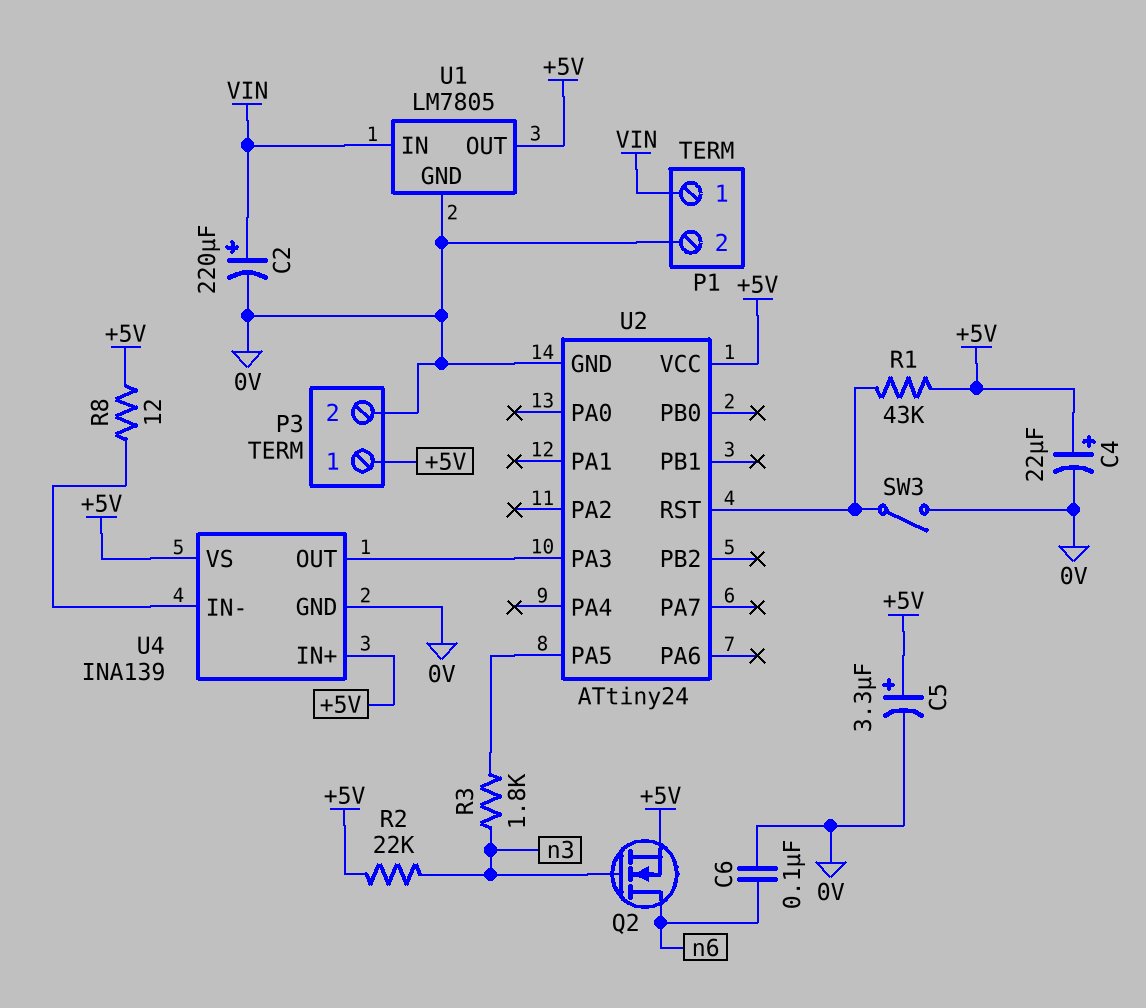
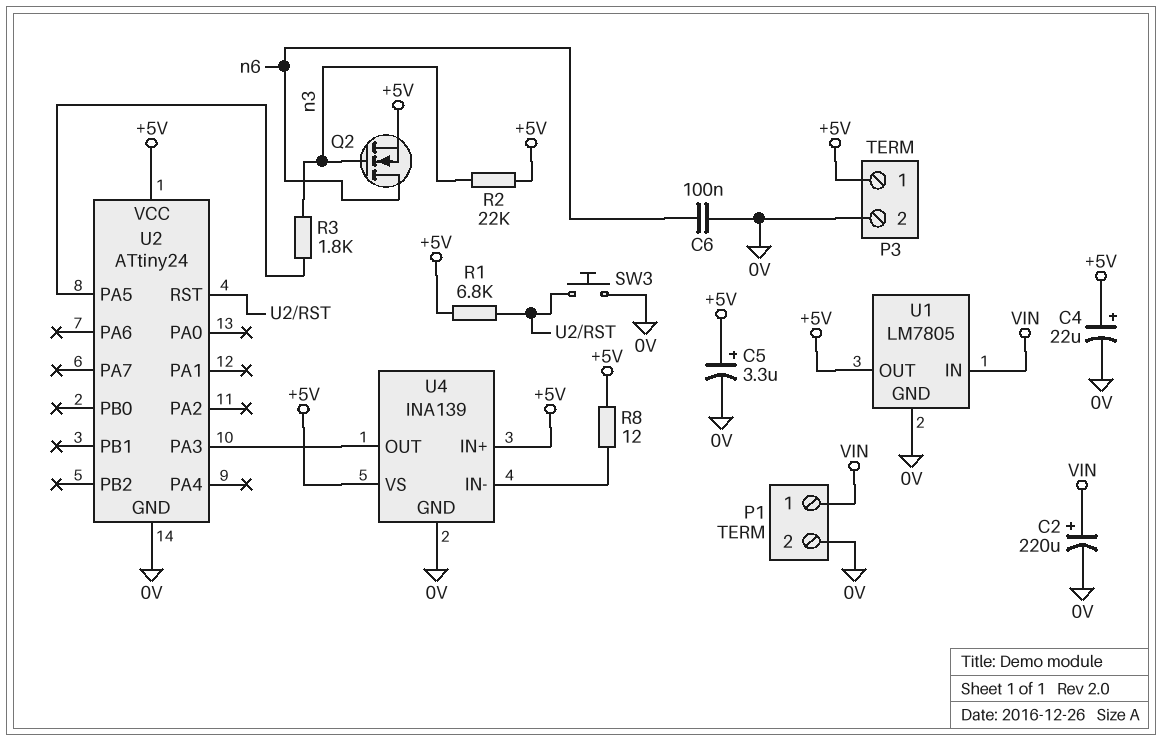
R1: 43k (+5V, U2/RST) -> 6.8k (+5V, U2/RST)
SW3: switch (0V, U2/RST) -> button (0V, U2/RST)

